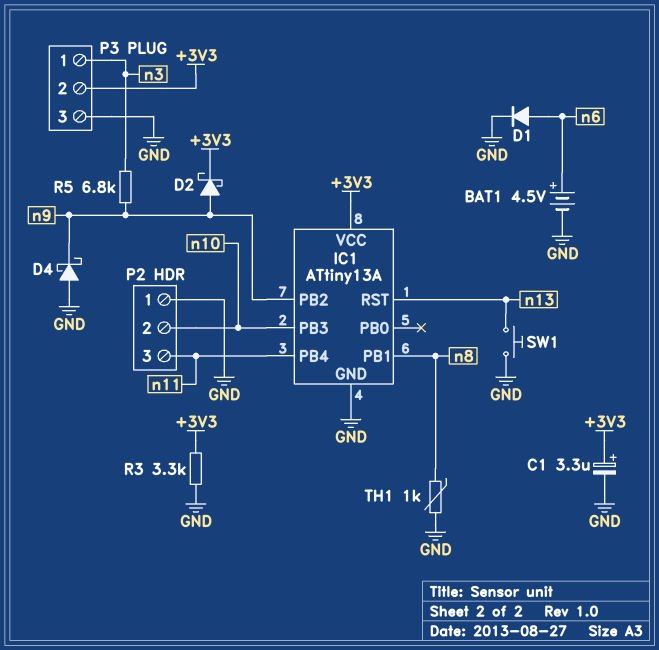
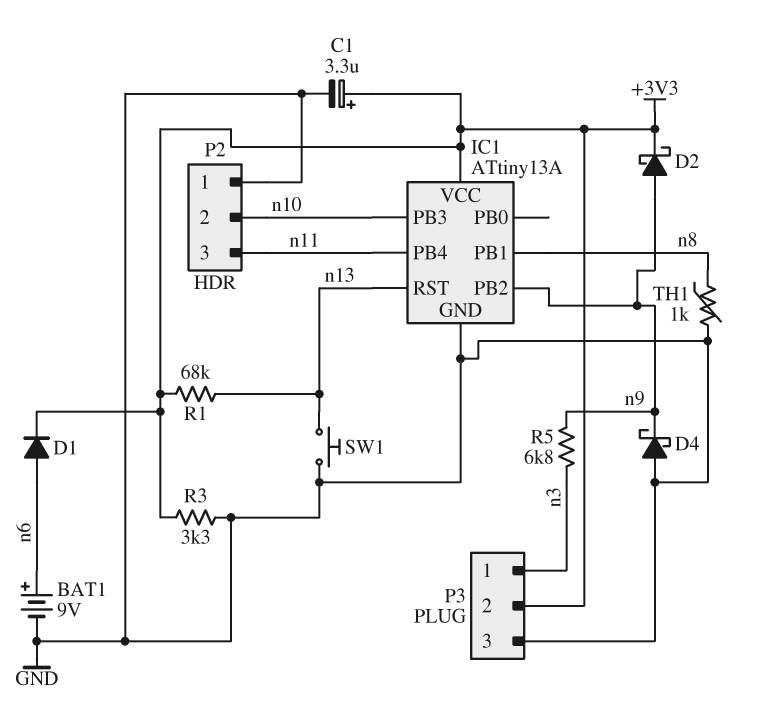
BAT1: 4.5V (plus n6, minus GND) -> 9V (plus n6, minus GND)
D1: diode (A n6, K GND) -> diode (A n6, K +3V3)
R1: none -> 68k (+3V3, n13)

